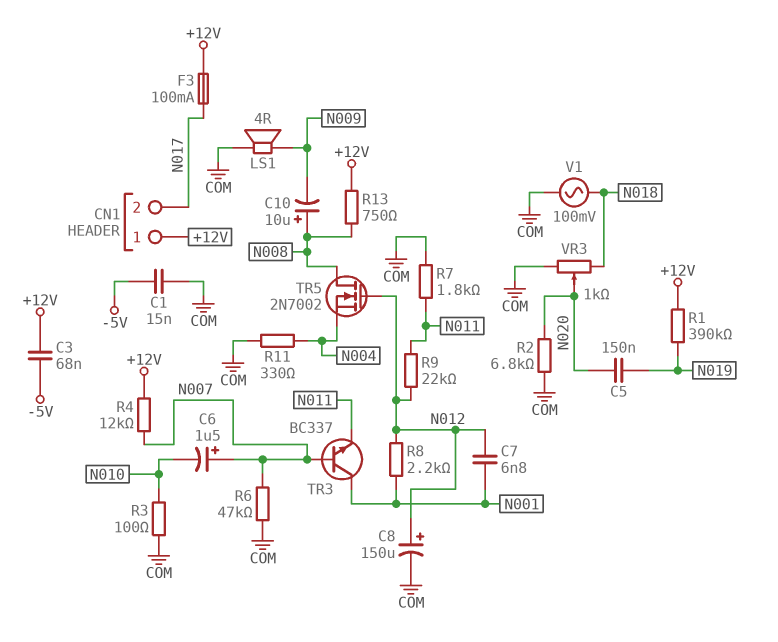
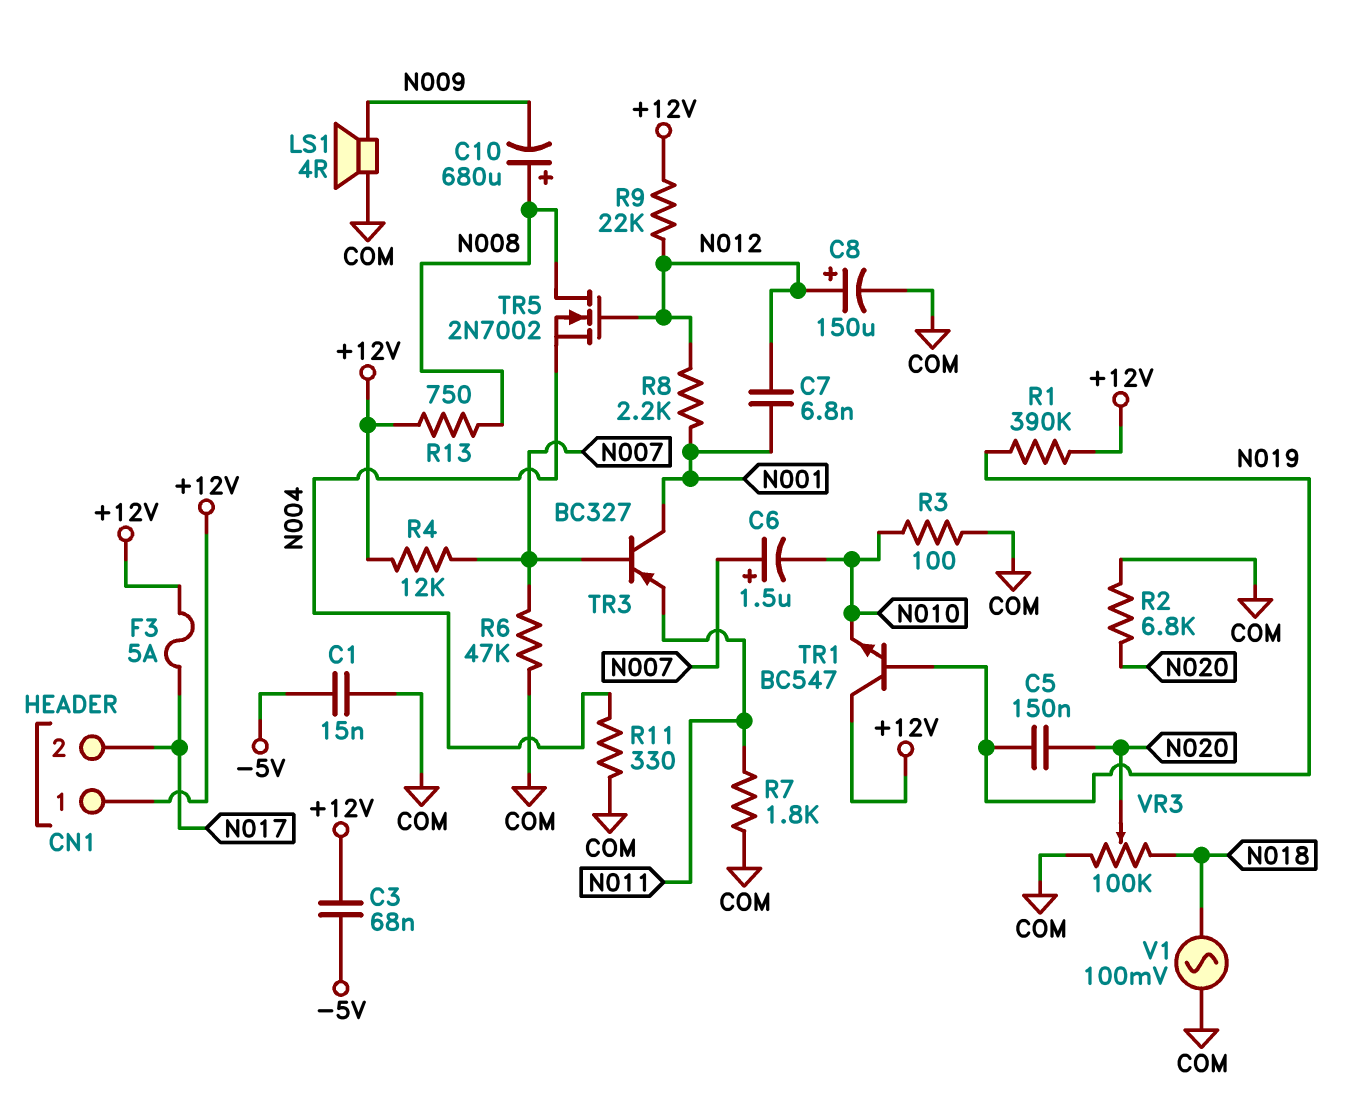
C10: 10uF (plus N008, minus N009) -> 680uF (plus N008, minus N009)
F3: 100mA (+12V, N017) -> 5A (+12V, N017)
R9: 22k (N011, N012) -> 22k (+12V, N012)
TR1: none -> NPN BC547 (B N019, C +12V, E N010)
TR3: NPN BC337 (B N007, C N001, E N011) -> PNP BC327 (B N007, C N001, E N011)
VR3: 1k (COM, N018, wiper N020) -> 100k (COM, N018, wiper N020)

